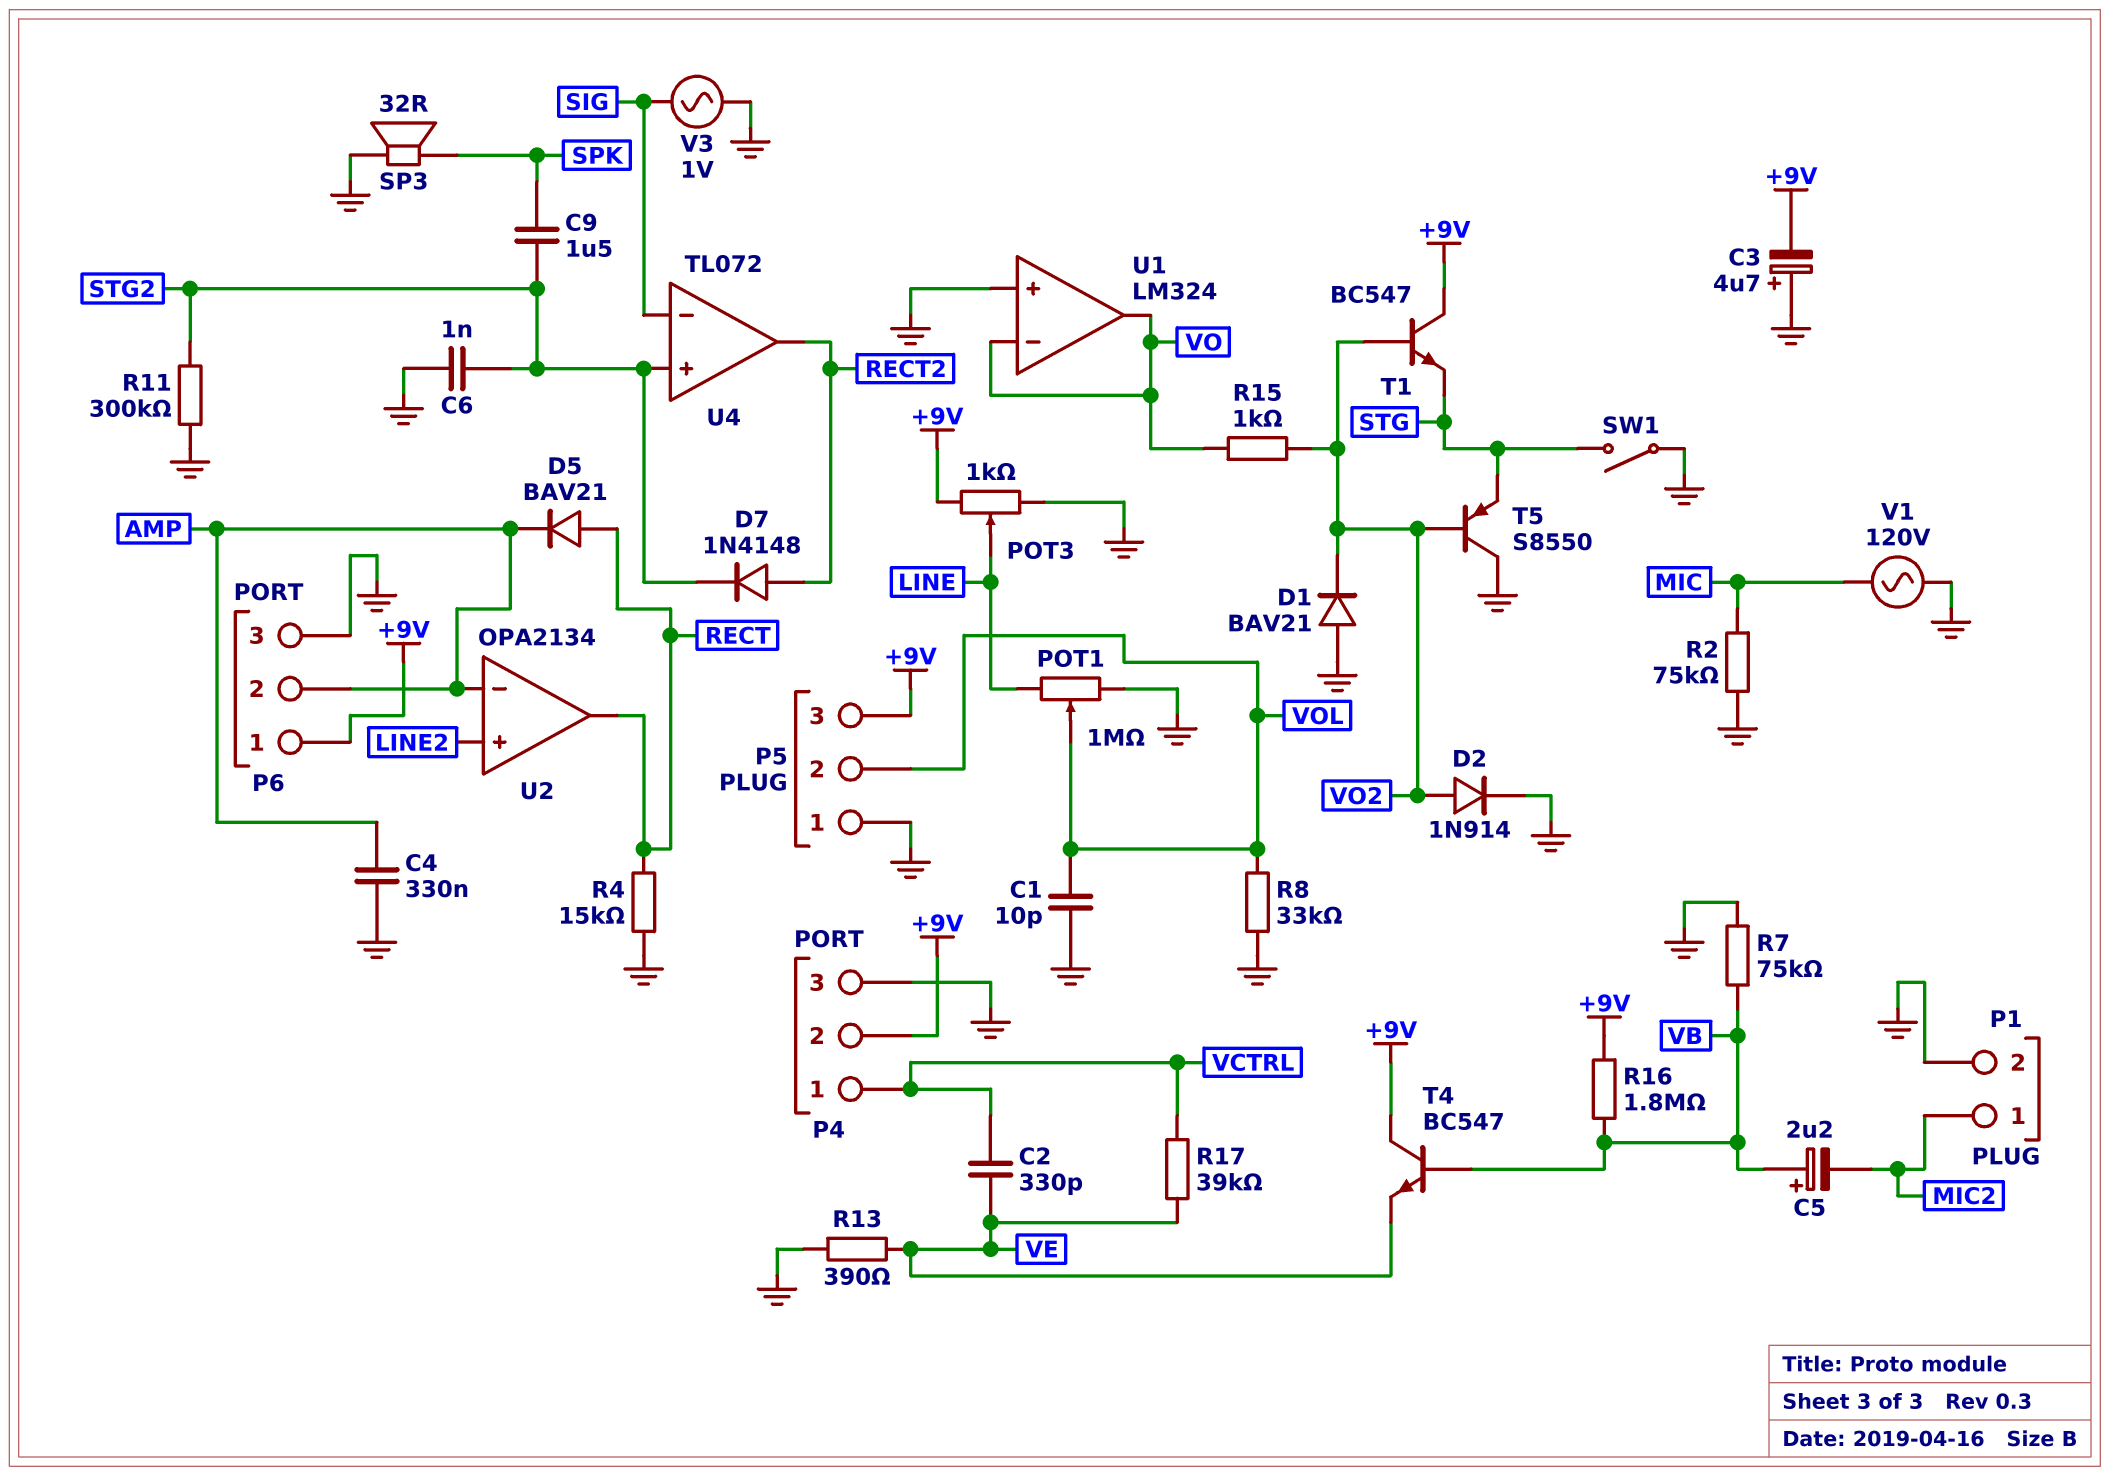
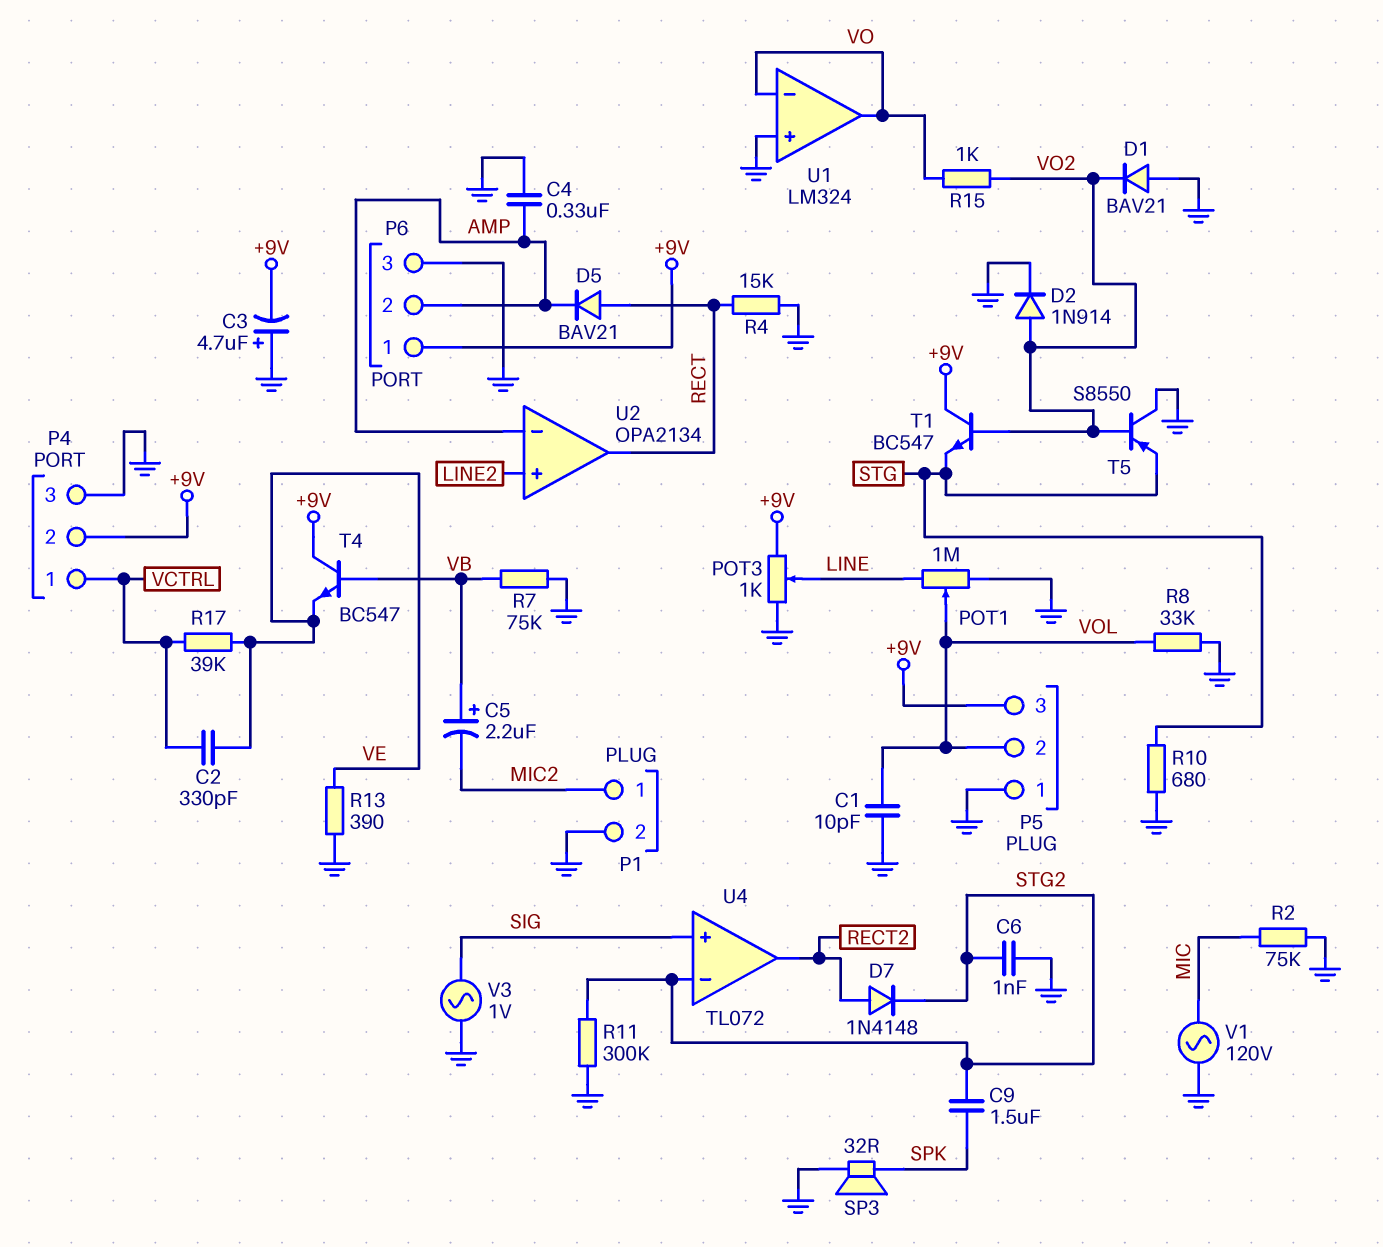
R10: none -> 680 (GND, STG)
R16: 1.8M (+9V, VB) -> none
SW1: switch (GND, STG) -> none
U4 pin in+: STG2 -> SIG
U4 pin in-: SIG -> STG2

